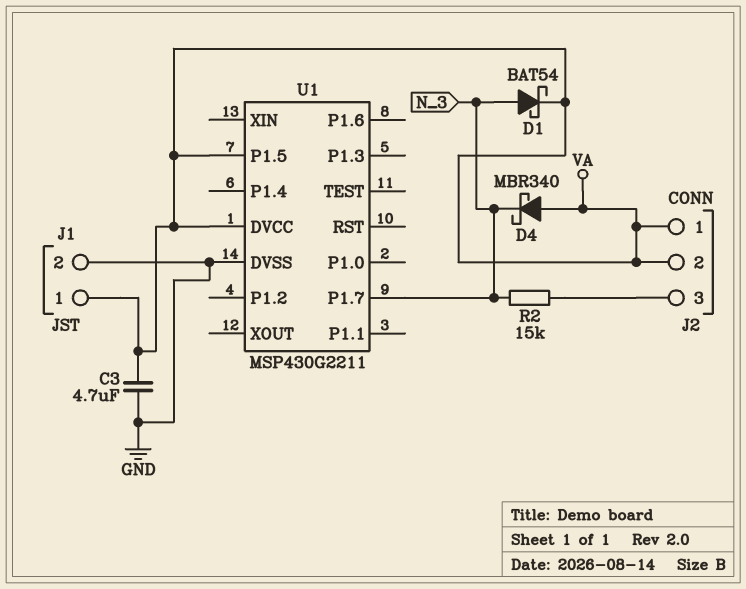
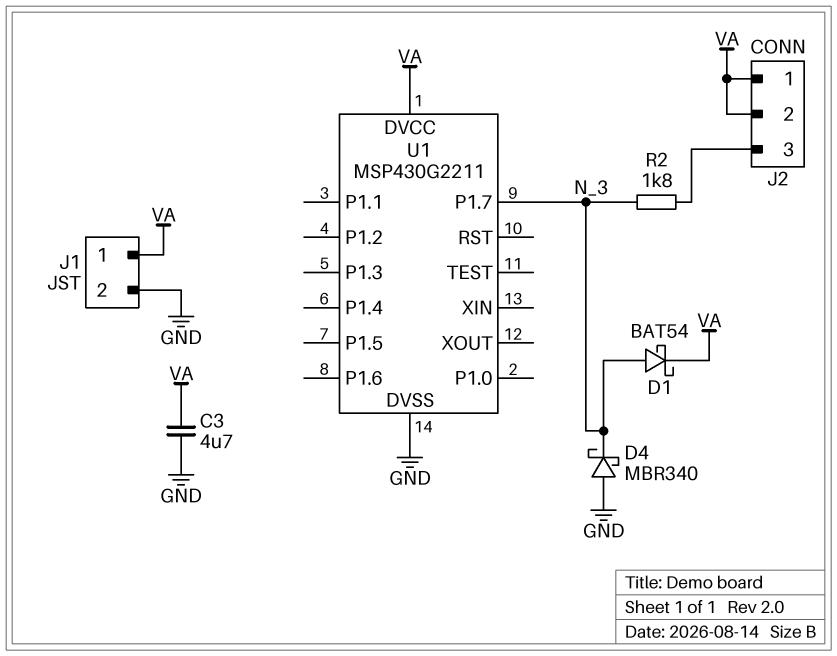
D4: schottky MBR340 (A VA, K N_3) -> schottky MBR340 (A GND, K N_3)
R2: 15k (J2/3, N_3) -> 1.8k (J2/3, N_3)
U1 pin P1.5: VA -> none

